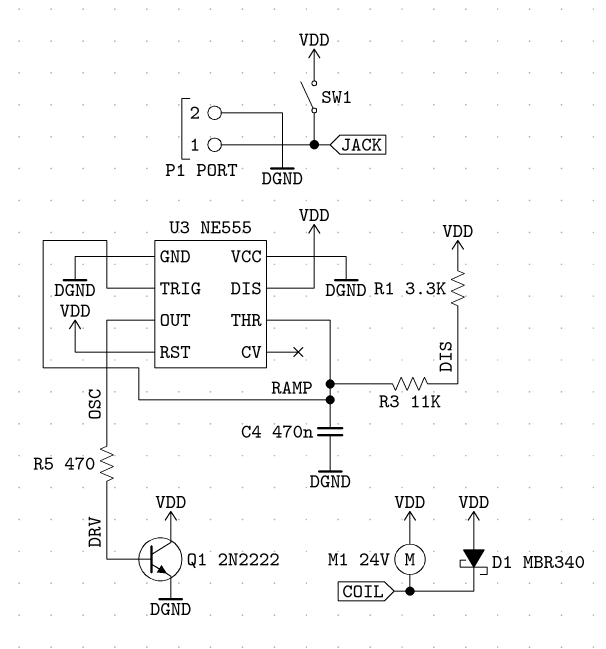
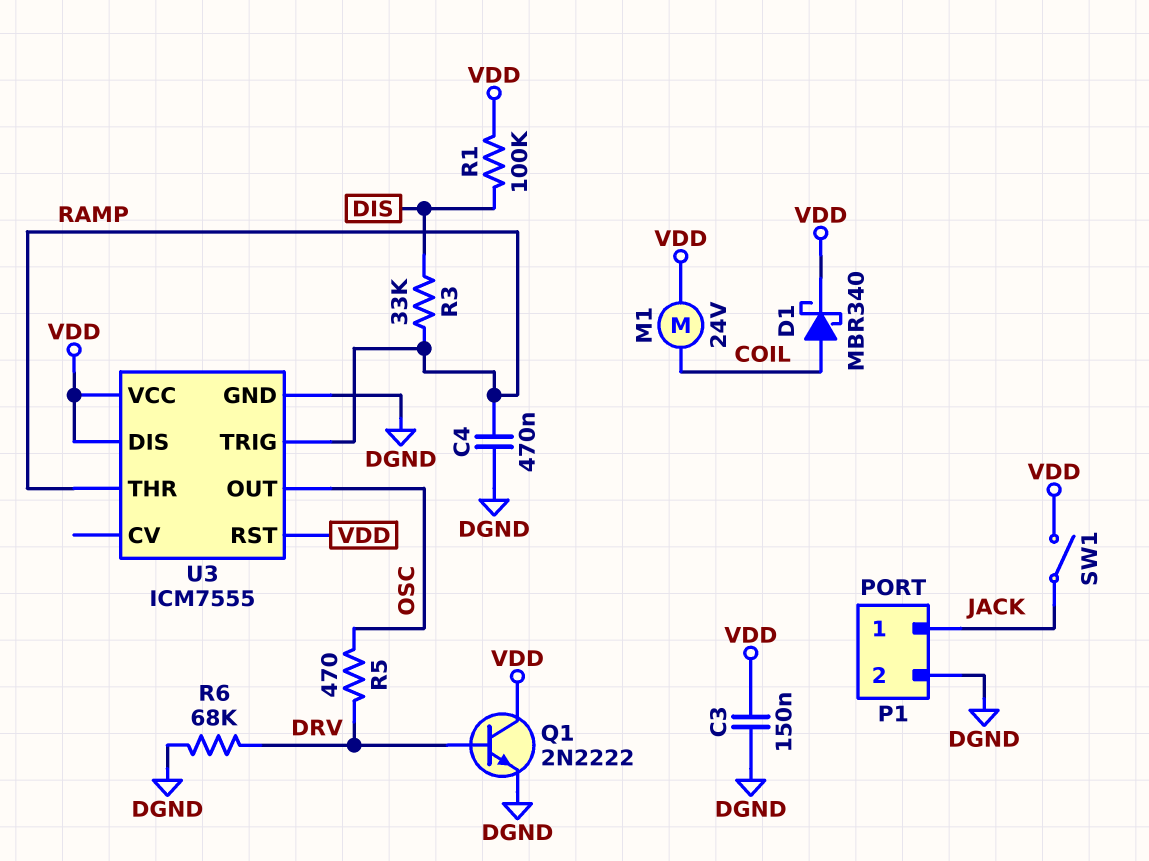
C3: none -> 150nF (DGND, VDD)
D1: schottky MBR340 (A VDD, K COIL) -> schottky MBR340 (A COIL, K VDD)
R1: 3.3k (DIS, VDD) -> 100k (DIS, VDD)
R3: 11k (DIS, RAMP) -> 33k (DIS, RAMP)
R6: none -> 68k (DGND, DRV)
U3: NE555 -> ICM7555
U3 pin VCC: DGND -> VDD

